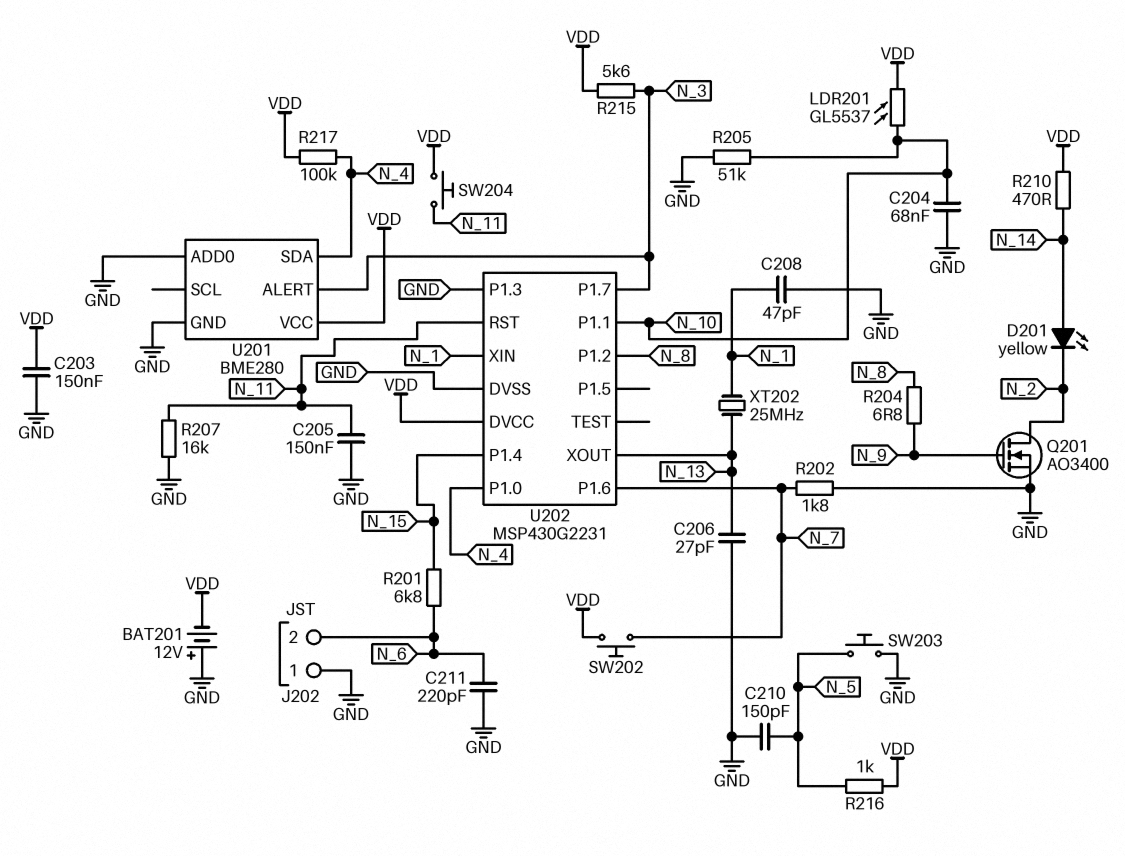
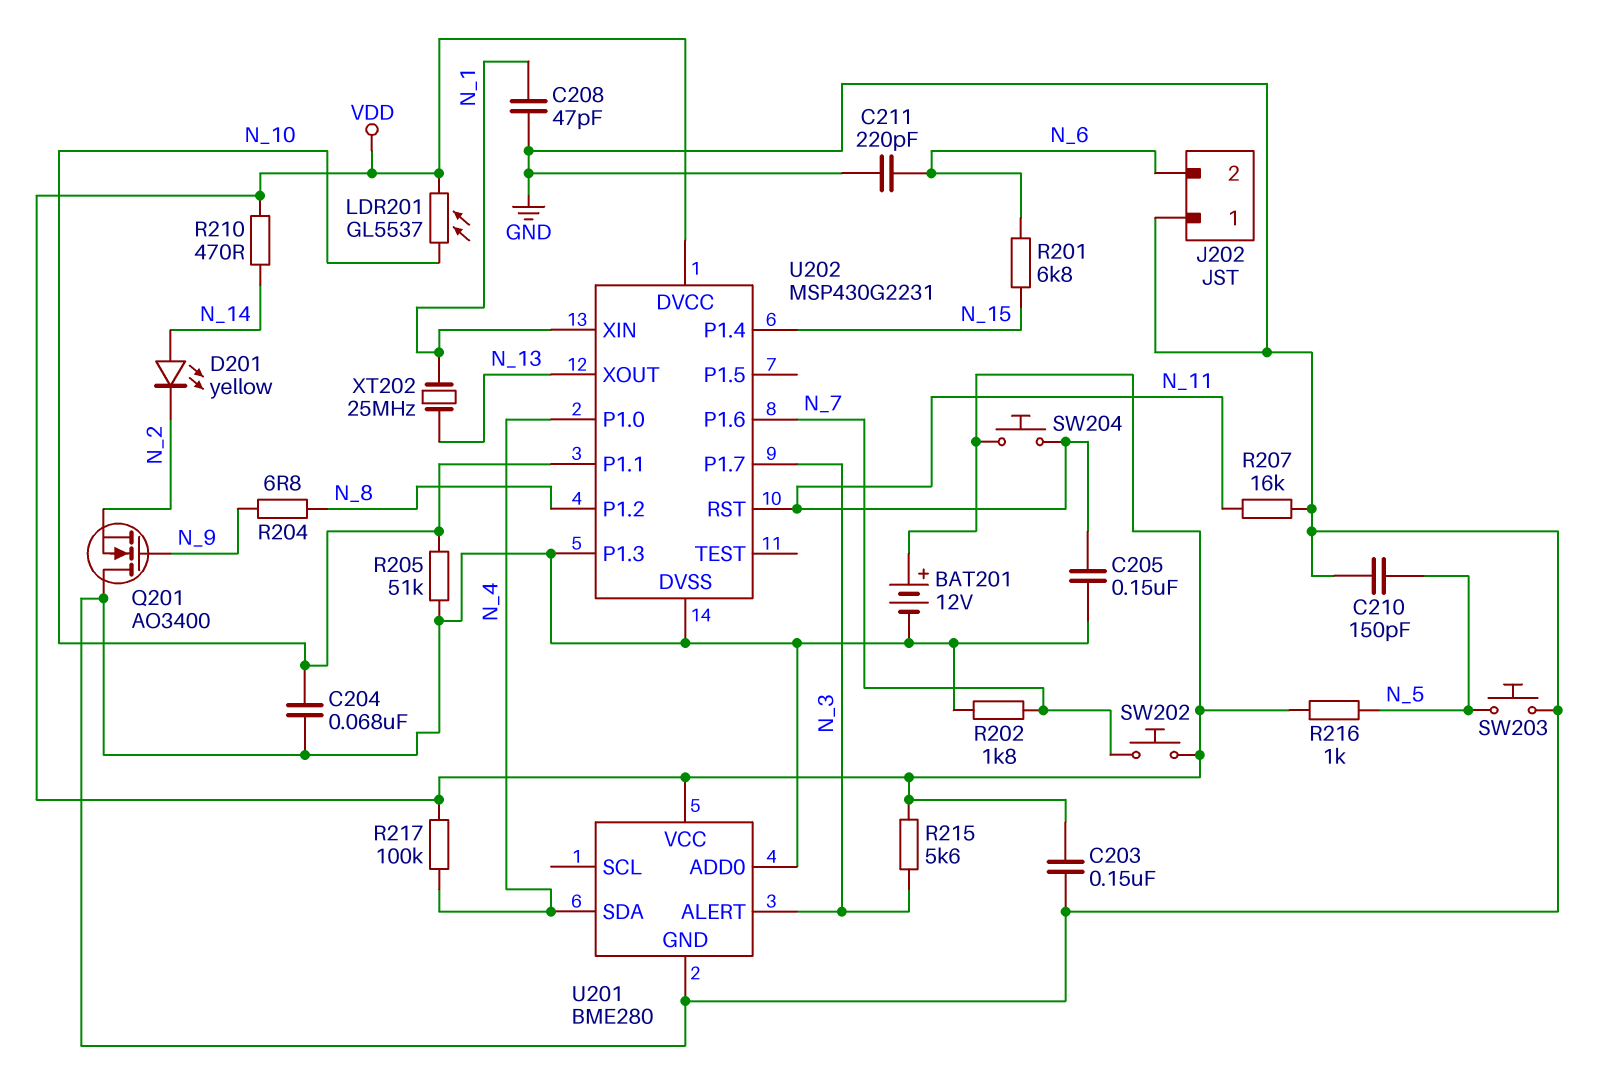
BAT201: 12V (plus GND, minus VDD) -> 12V (plus VDD, minus GND)
C206: 27pF (GND, N_13) -> none
Q201: NMOS AO3400 (G N_9, D N_2, S GND) -> NMOS AO3400 (G N_9, D GND, S N_2)

